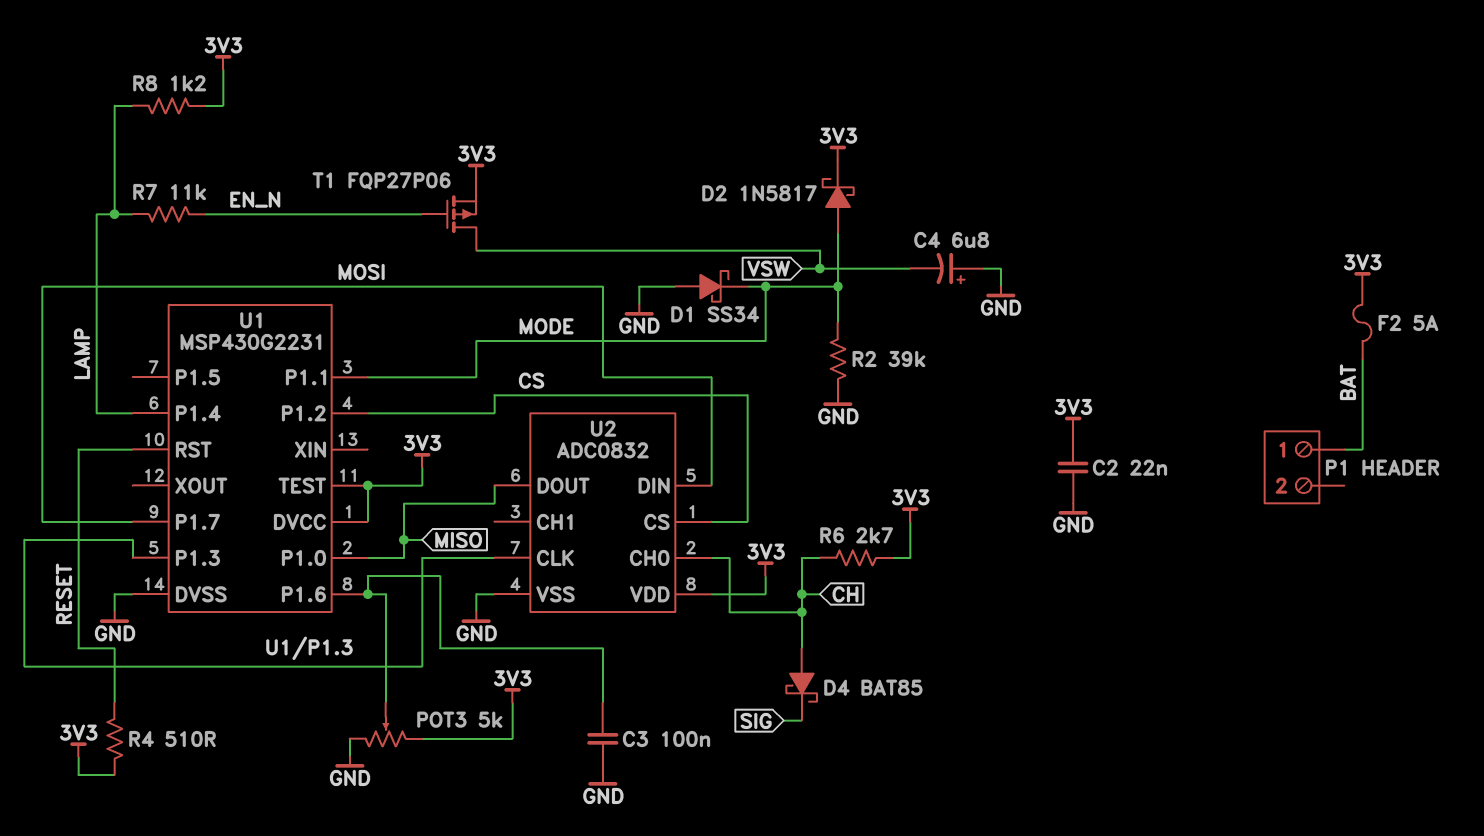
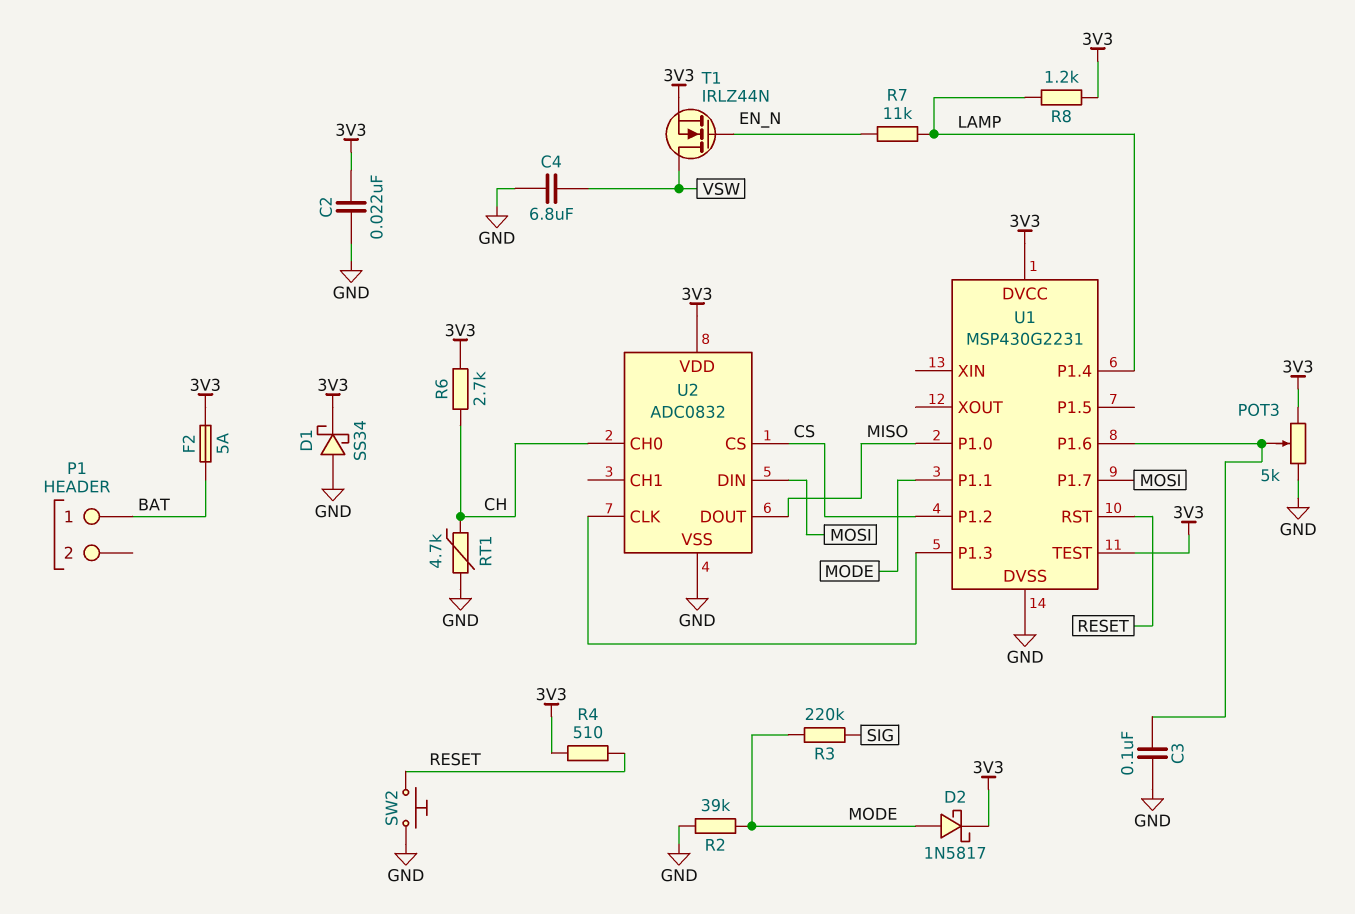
C4: 6.8uF (plus GND, minus VSW) -> 6.8uF (GND, VSW)
D1: schottky SS34 (A GND, K MODE) -> schottky SS34 (A GND, K 3V3)
D4: schottky BAT85 (A CH, K SIG) -> none
R3: none -> 220k (MODE, SIG)
RT1: none -> 4.7k (CH, GND)
SW2: none -> button (GND, RESET)
T1: PMOS FQP27P06 (G EN_N, D VSW, S 3V3) -> NMOS IRLZ44N (G EN_N, D VSW, S 3V3)

